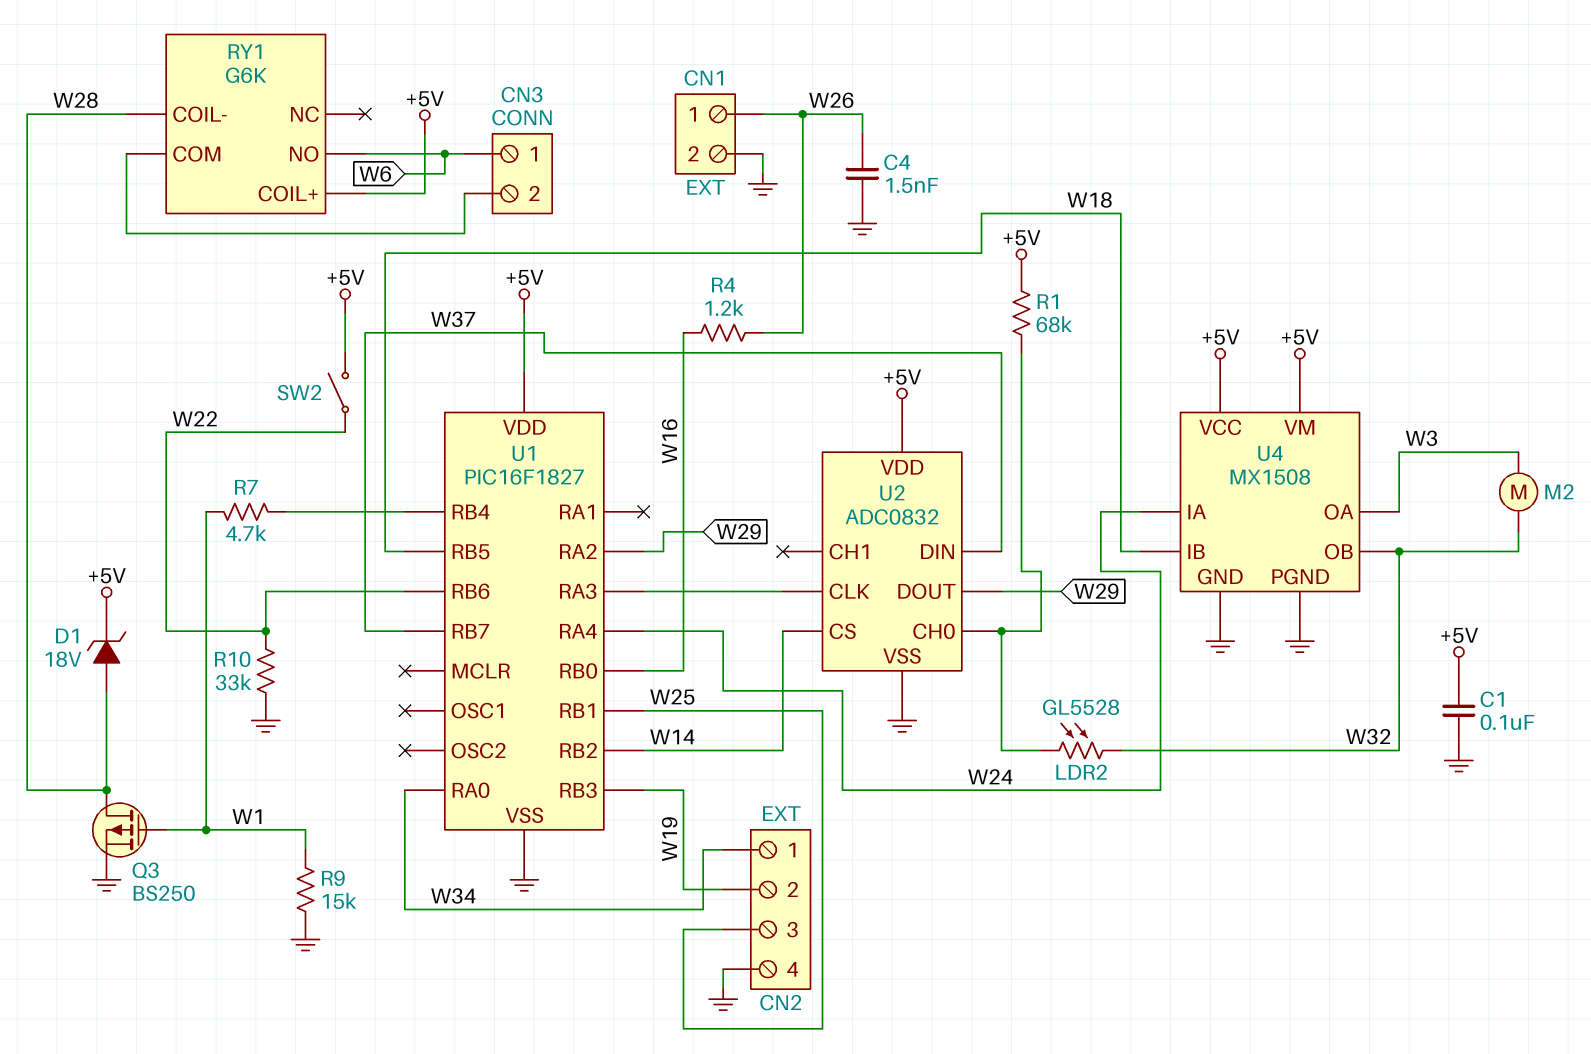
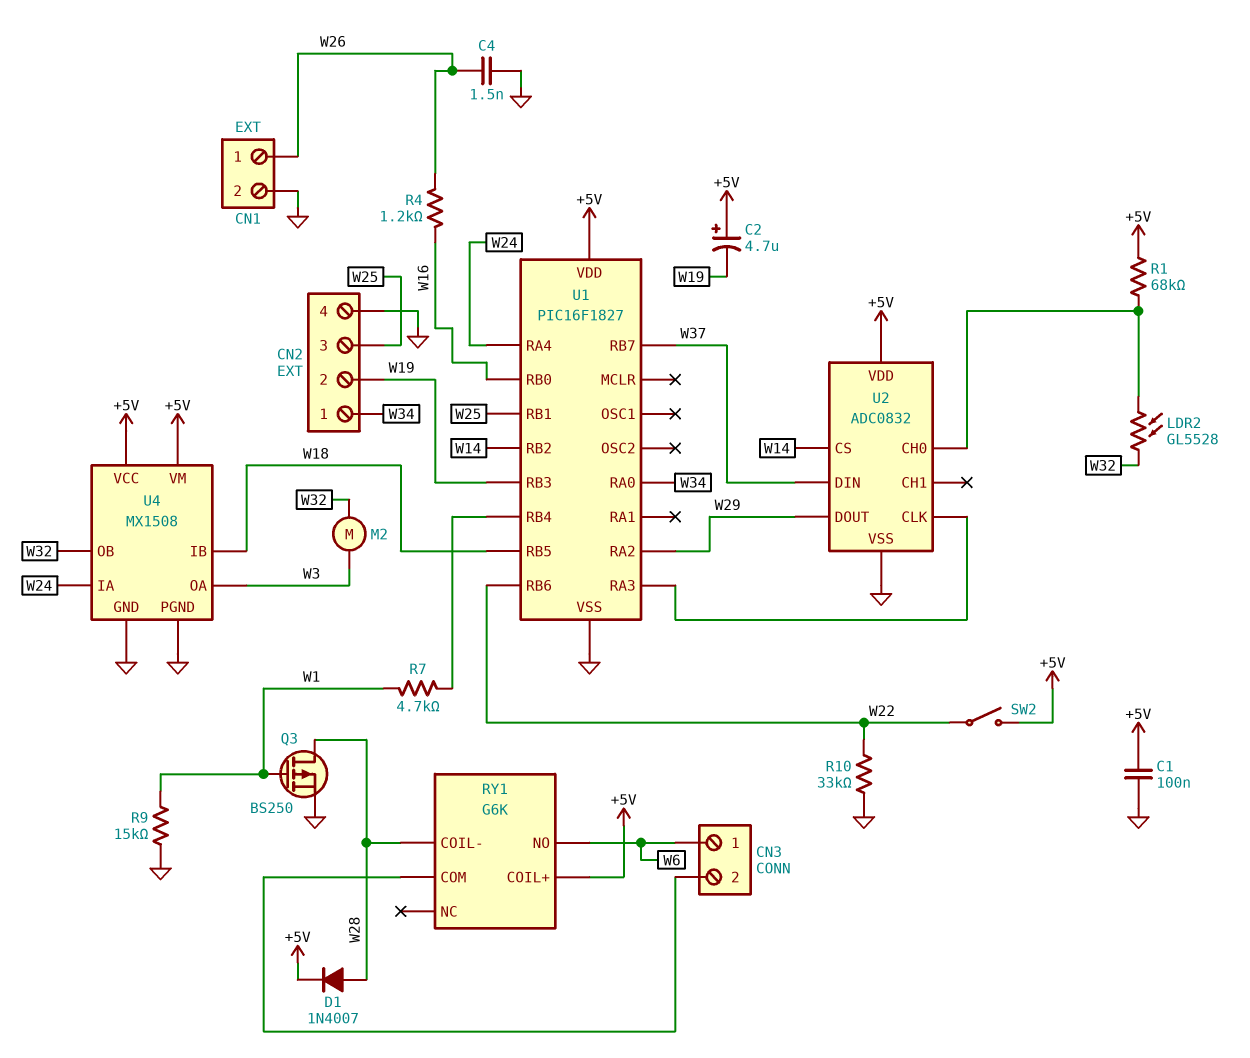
C2: none -> 4.7uF (plus +5V, minus W19)
D1: zener 18V (A W28, K +5V) -> diode 1N4007 (A W28, K +5V)

